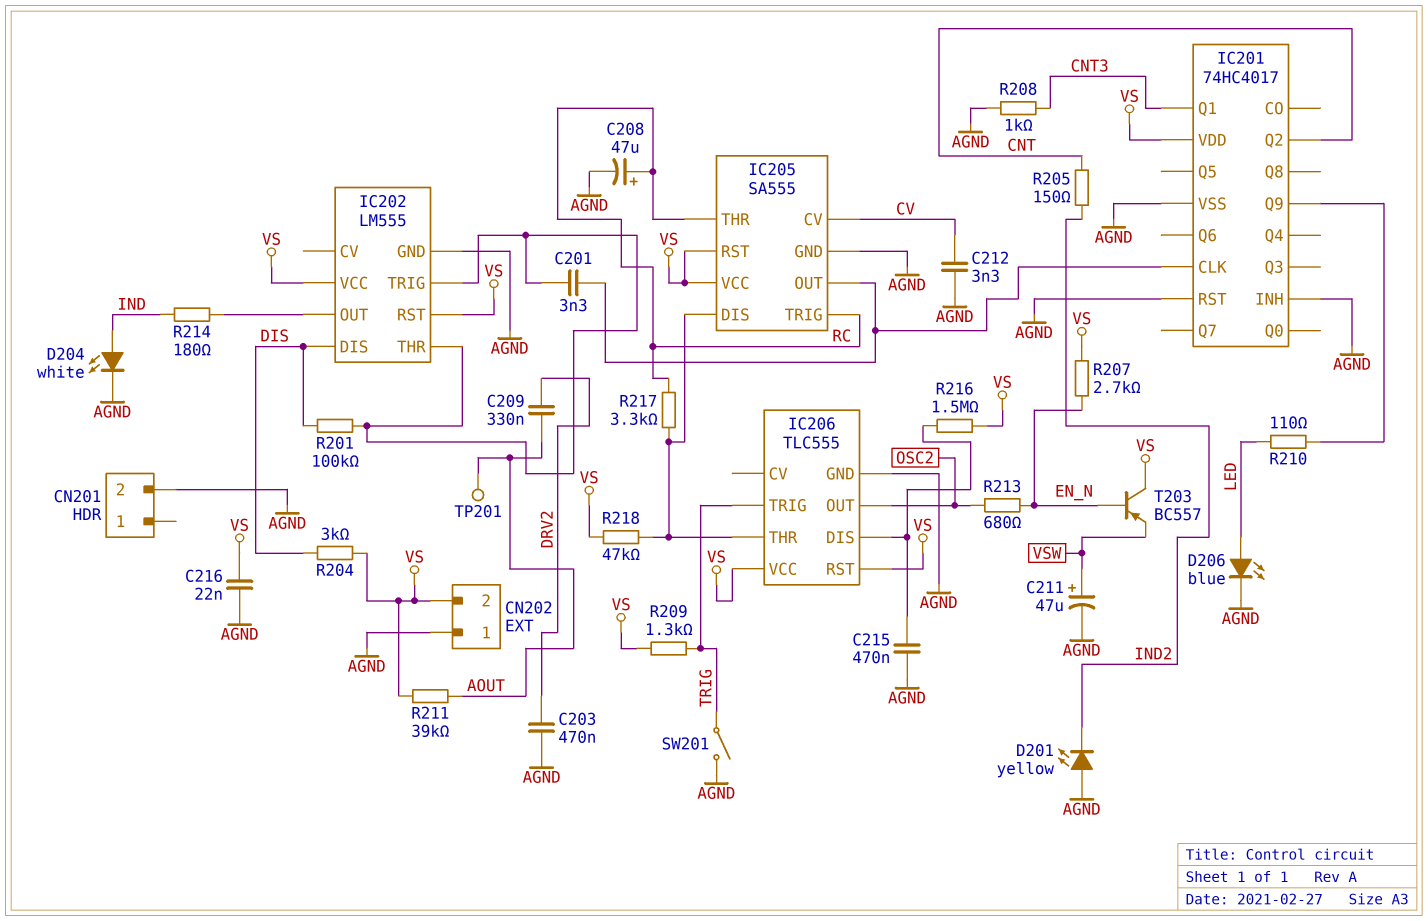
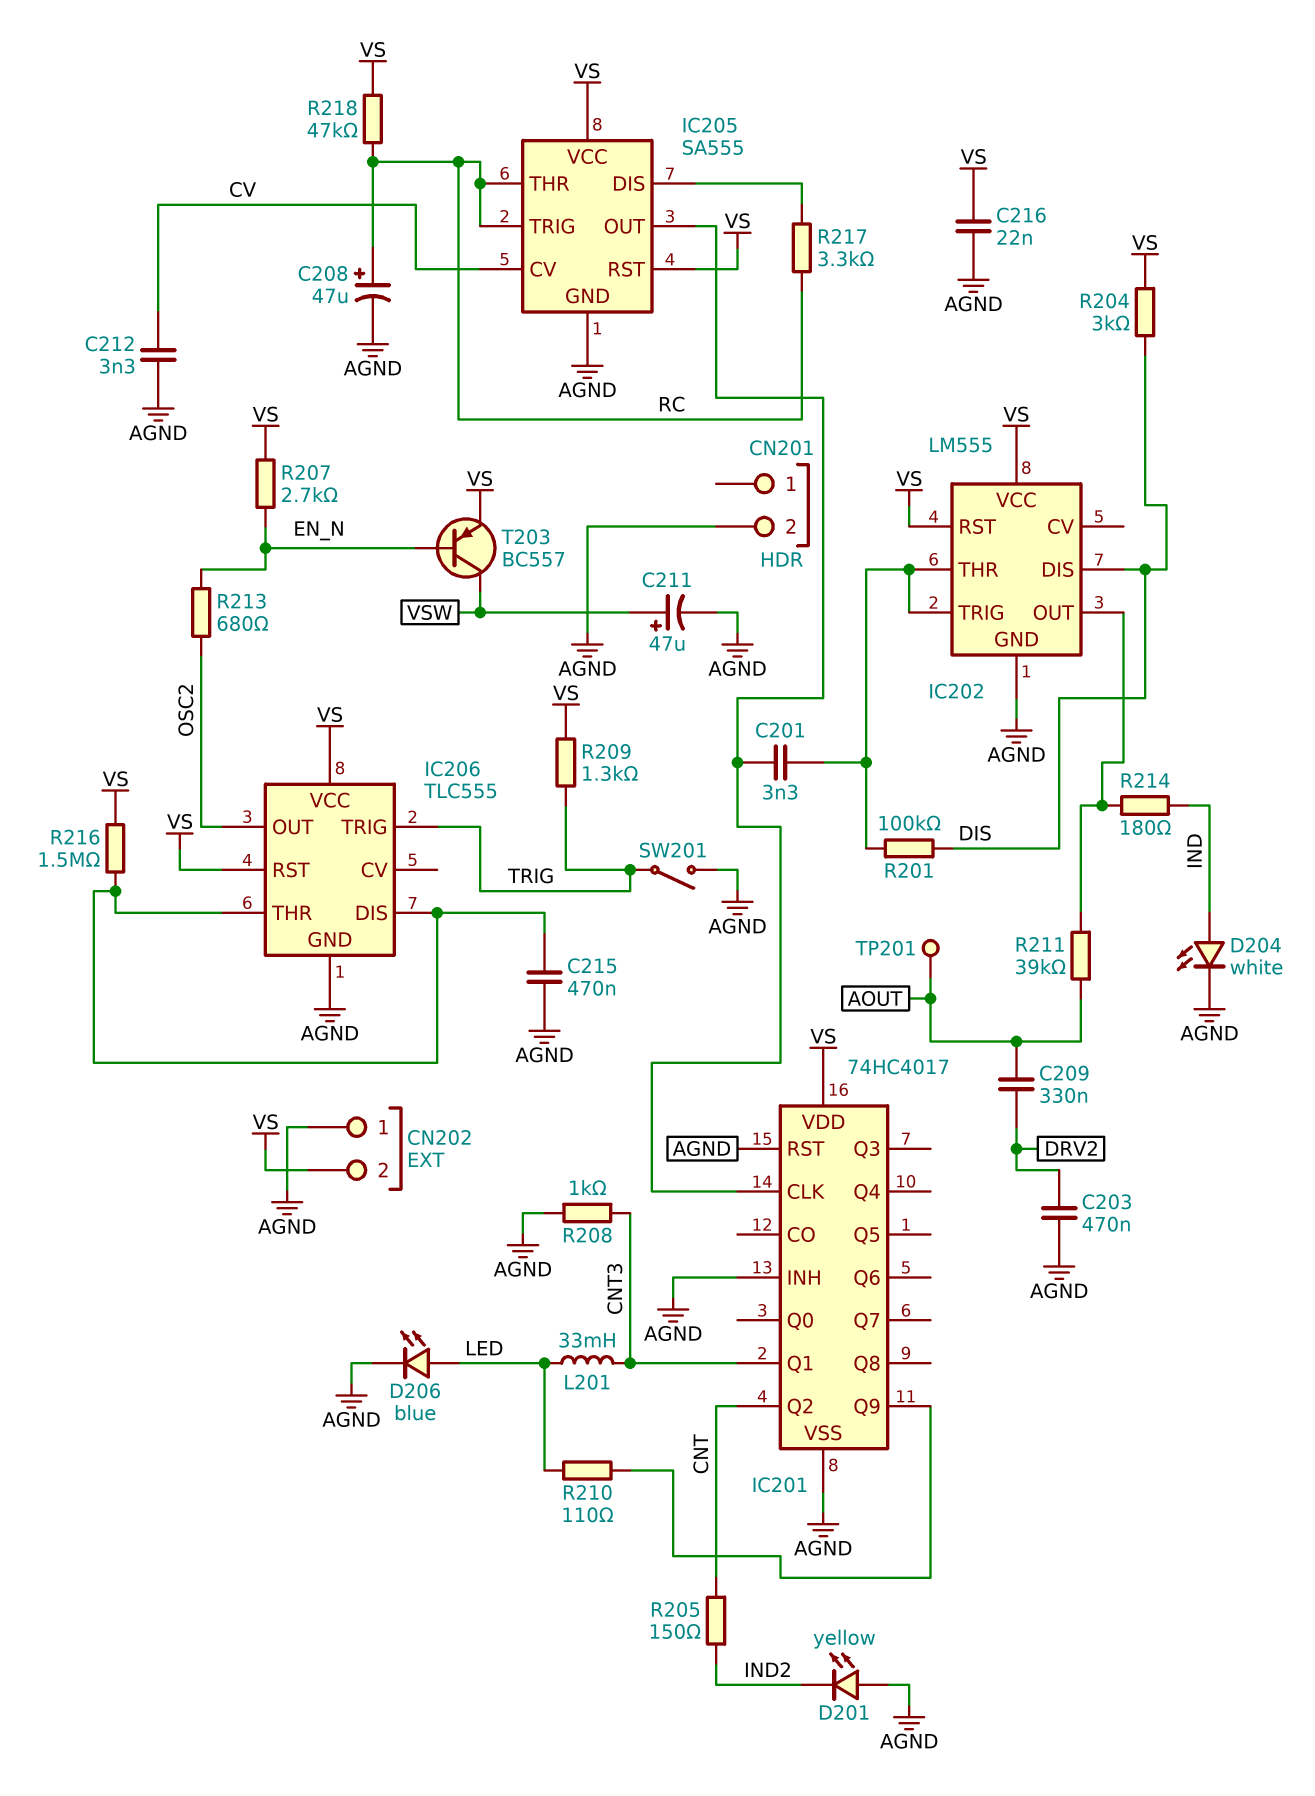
IC206 pin THR: IC205/DIS -> IC206/DIS
L201: none -> 33mH (CNT3, LED)
R211: 39k (AOUT, VS) -> 39k (AOUT, IC202/OUT)
R218: 47k (IC205/DIS, VS) -> 47k (RC, VS)
T203: PNP BC557 (B EN_N, C VS, E VSW) -> PNP BC557 (B EN_N, C VSW, E VS)

